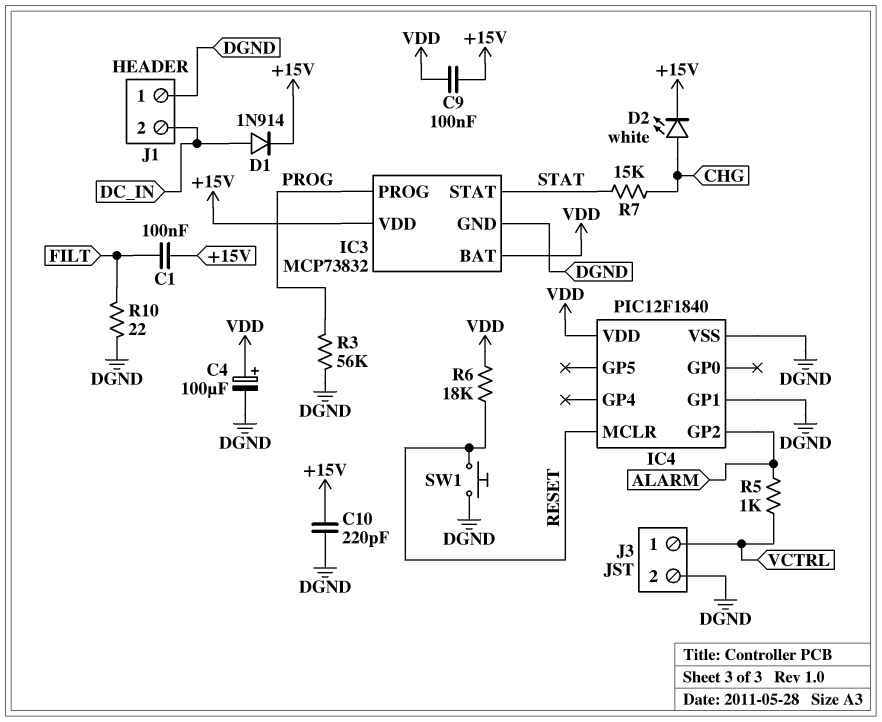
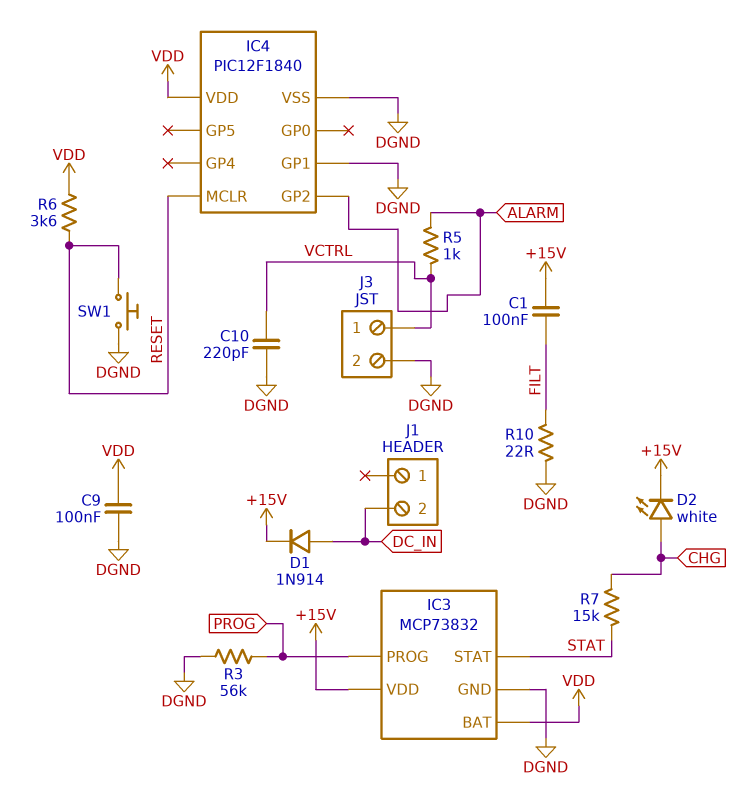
C4: 100uF (plus VDD, minus DGND) -> none
C9: 100nF (+15V, VDD) -> 100nF (DGND, VDD)
C10: 220pF (+15V, DGND) -> 220pF (DGND, VCTRL)
J1 pin 1: DGND -> none
R6: 18k (RESET, VDD) -> 3.6k (RESET, VDD)

